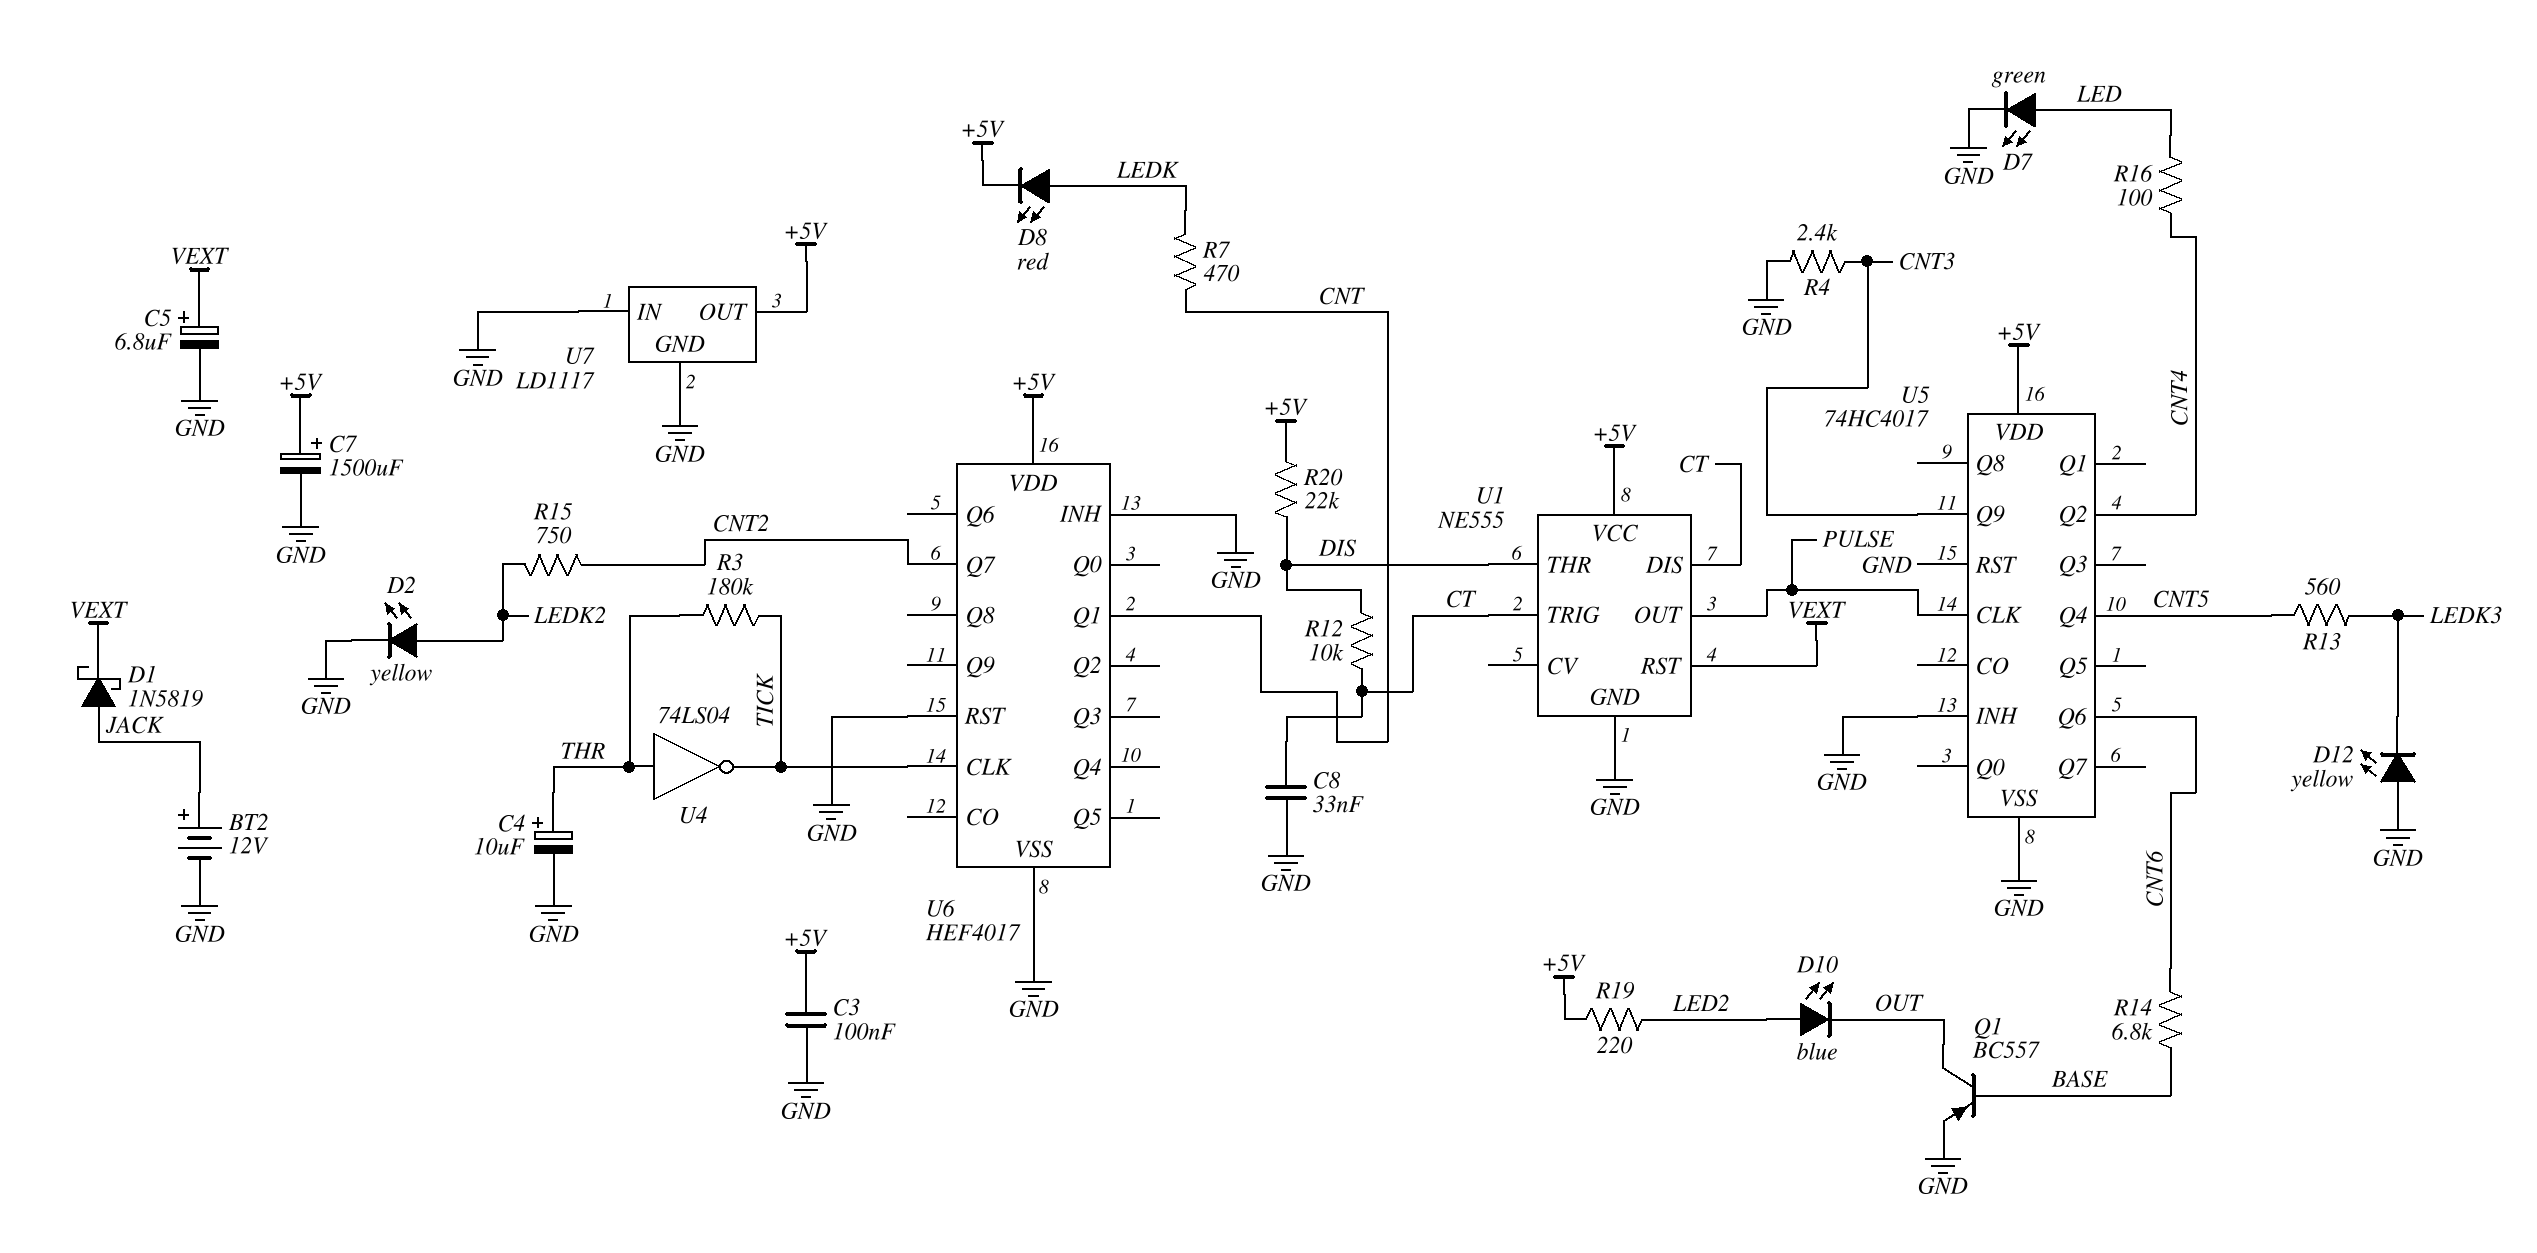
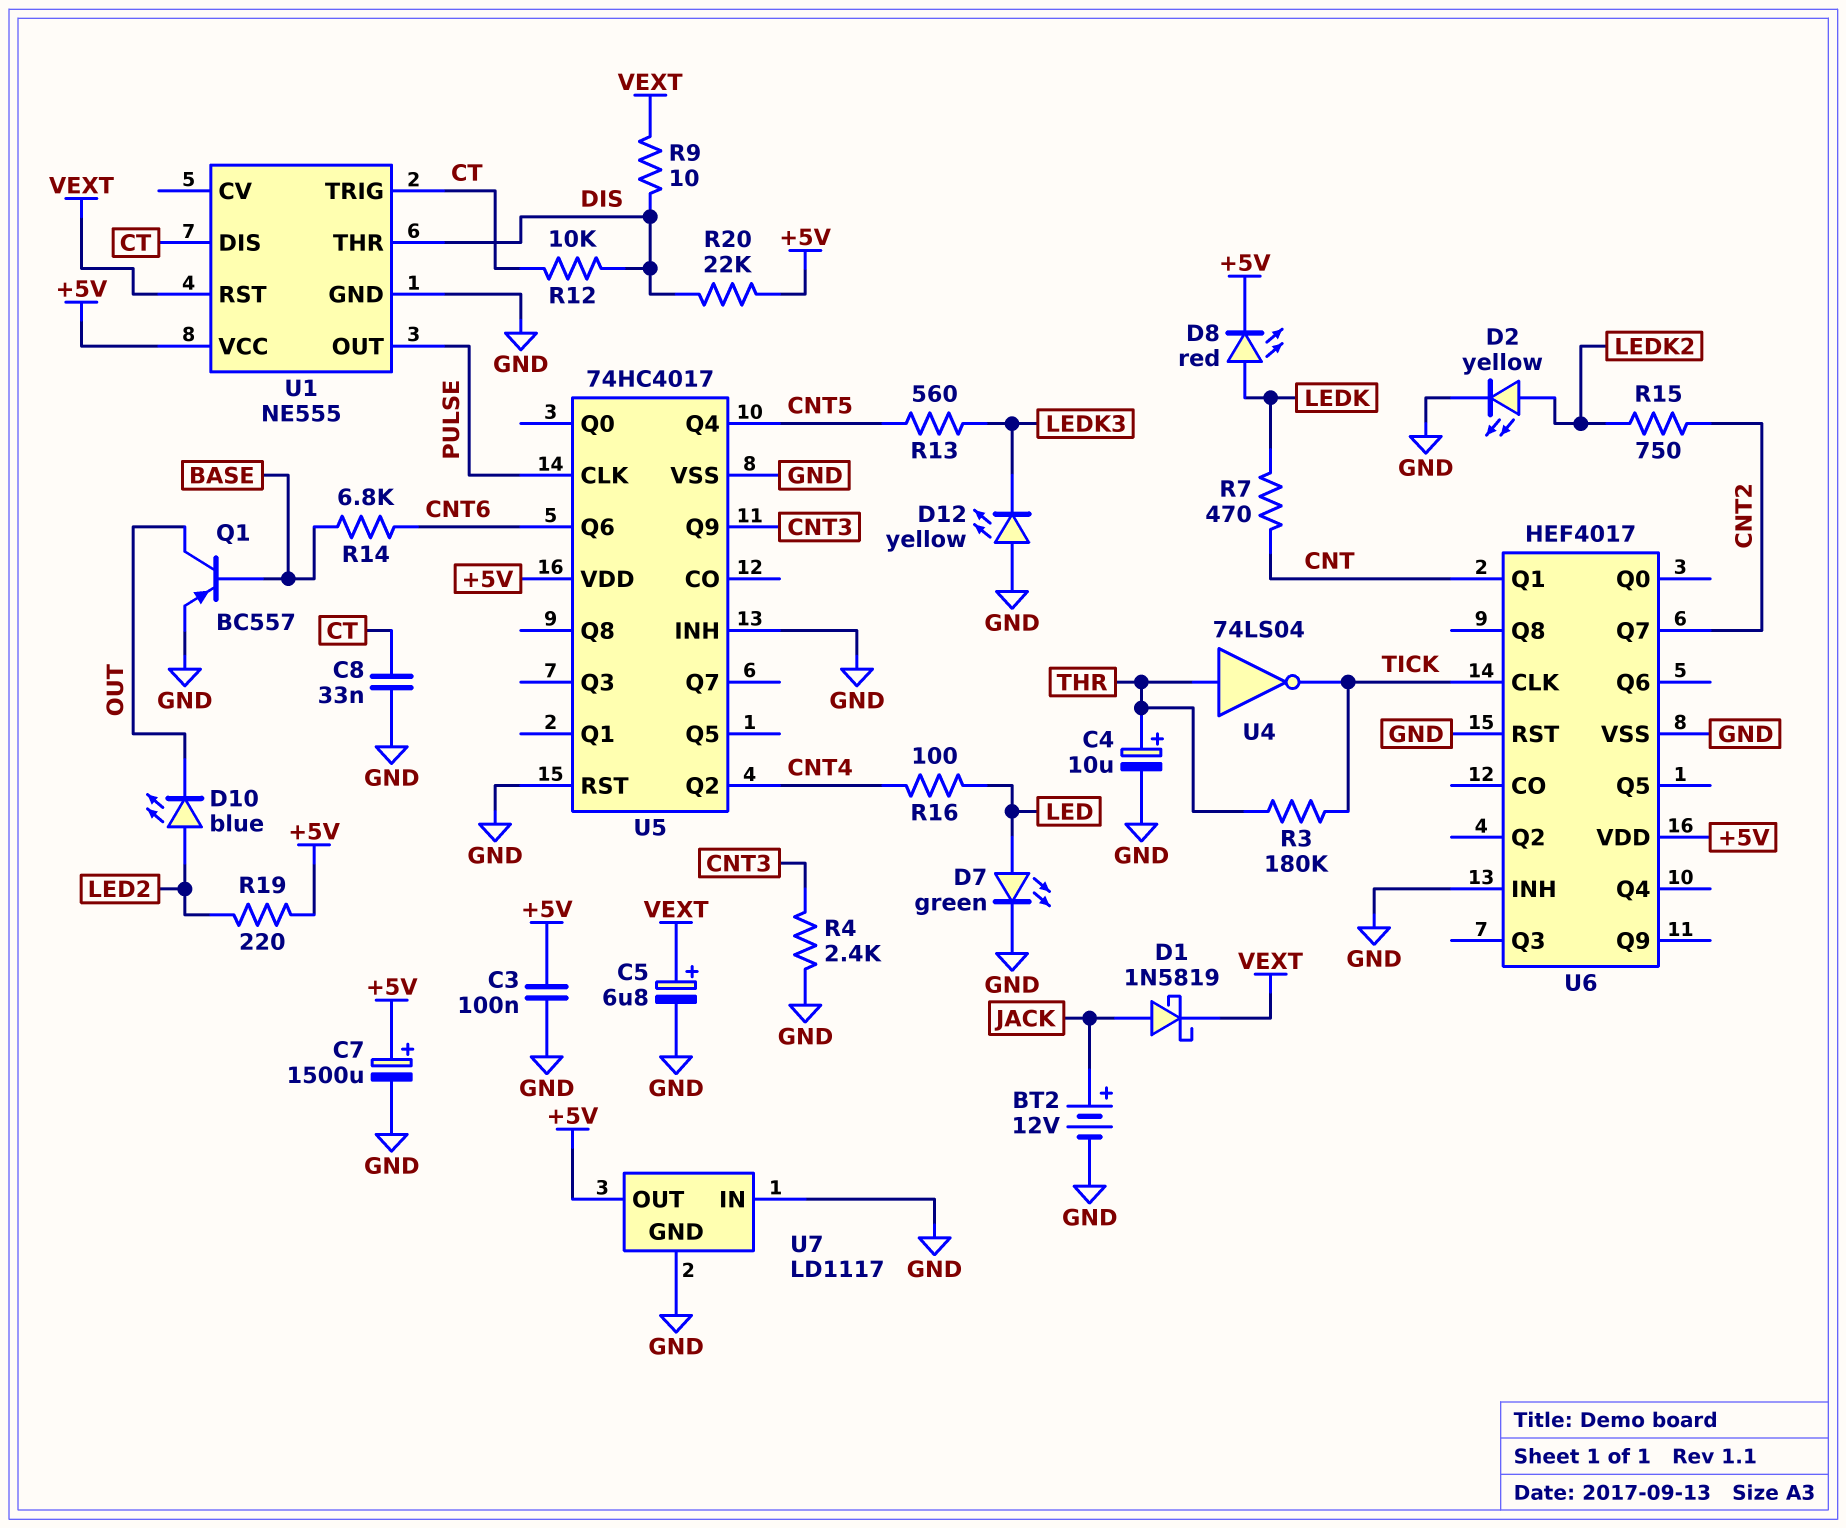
R9: none -> 10 (DIS, VEXT)

